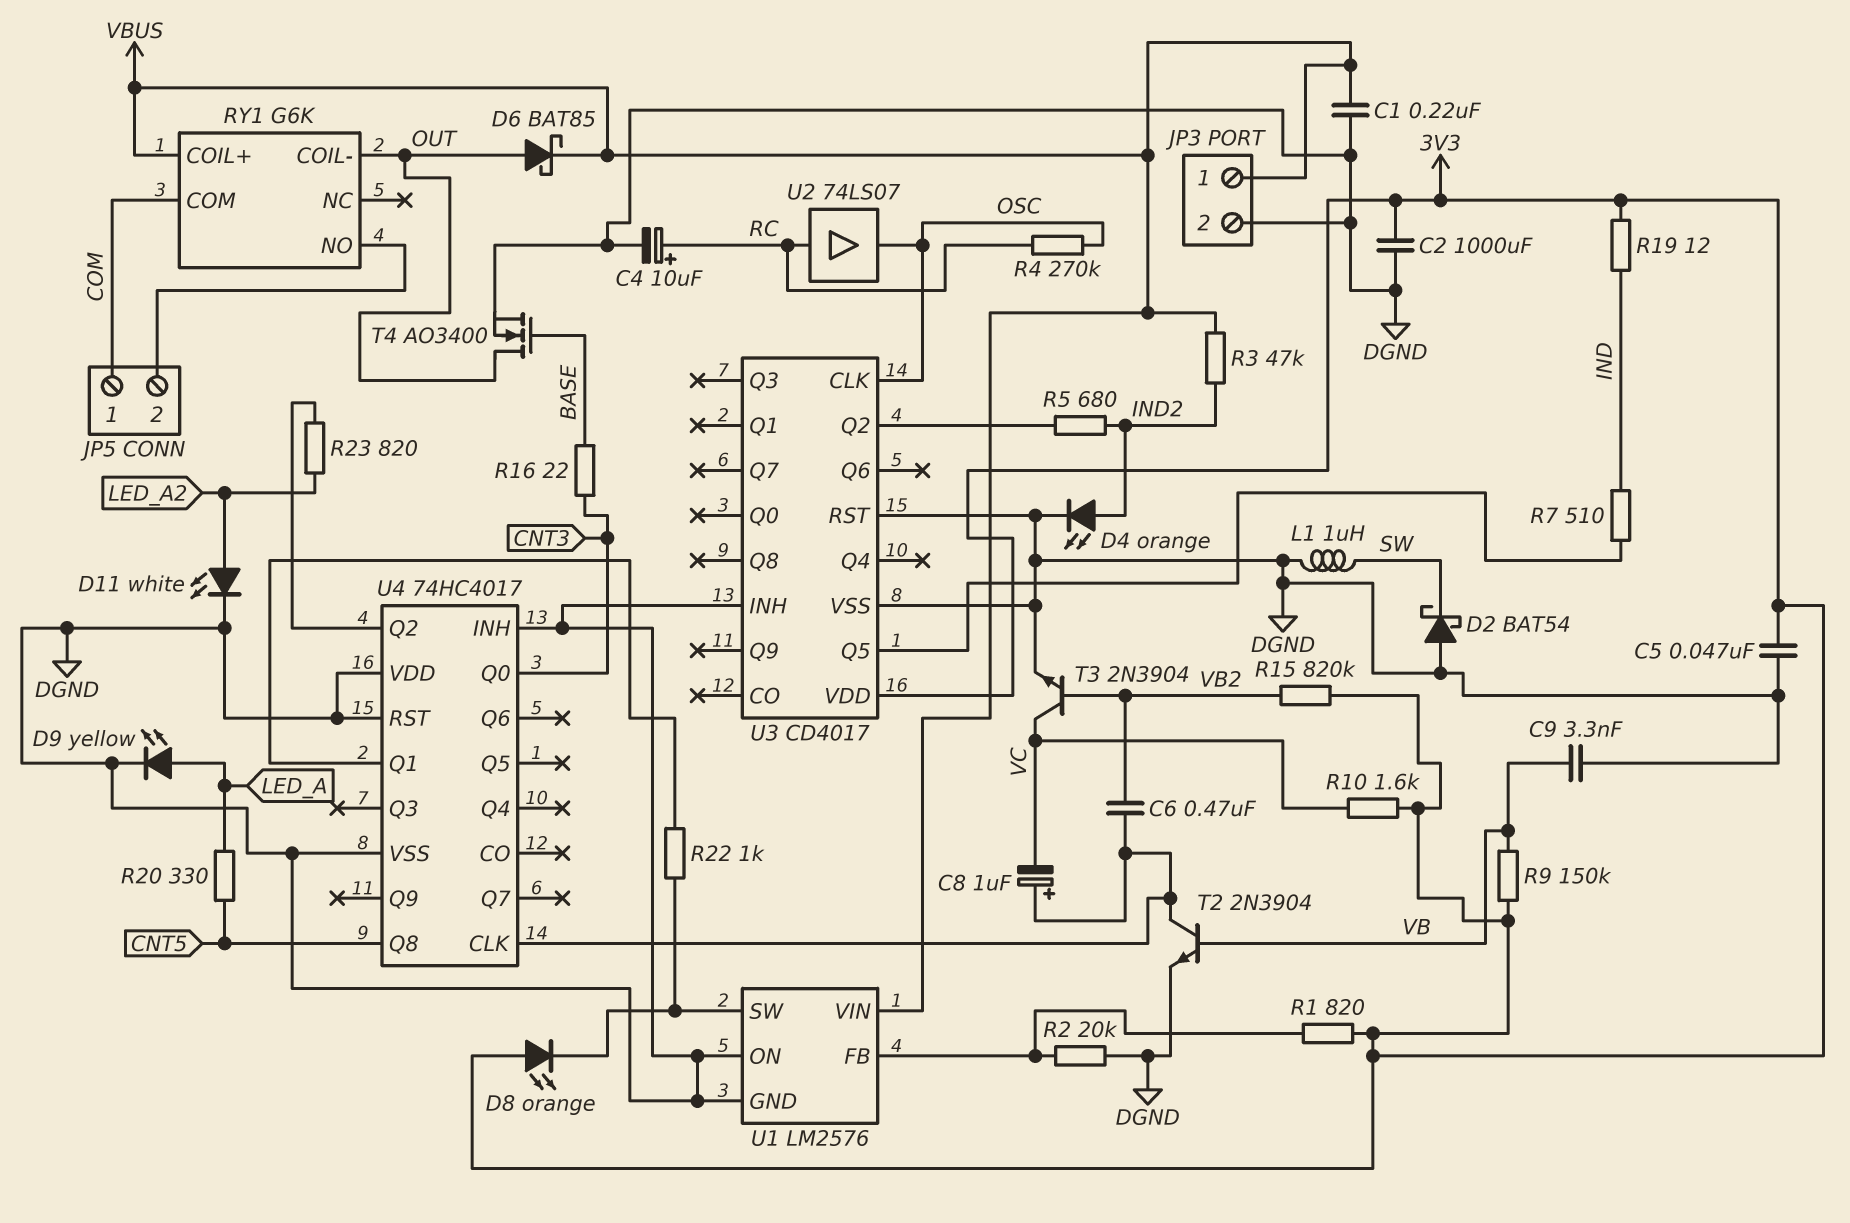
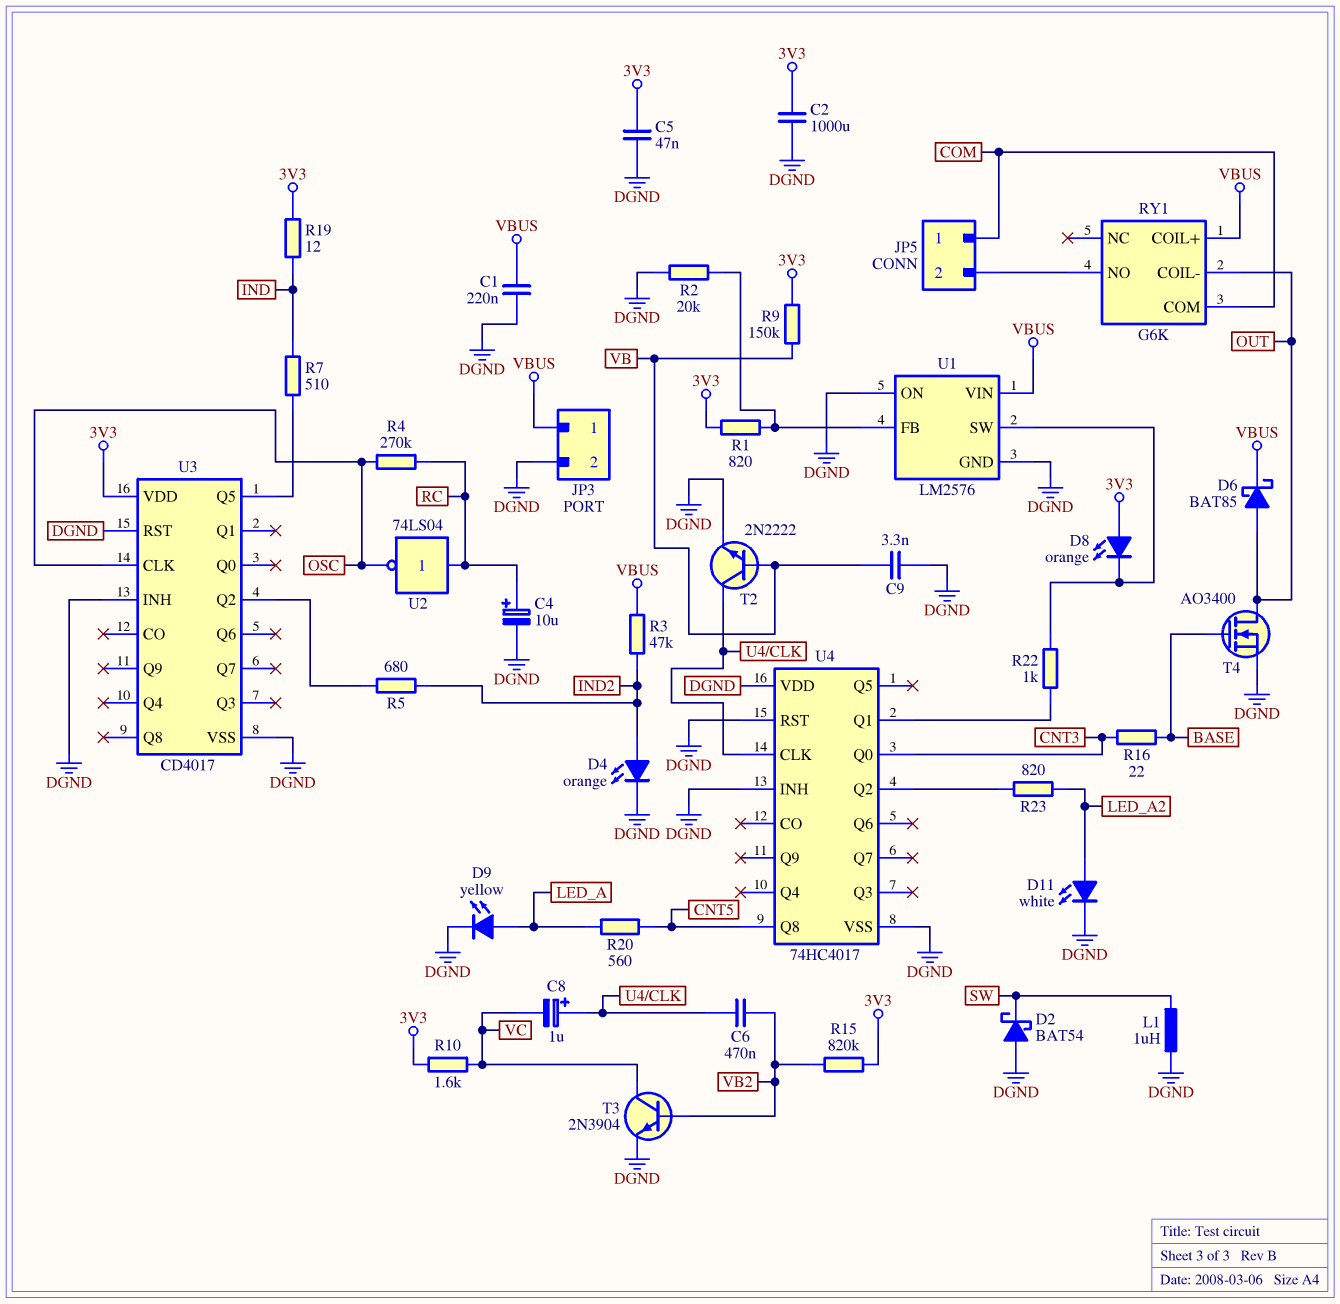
R20: 330 (CNT5, LED_A) -> 560 (CNT5, LED_A)
T2: NPN 2N3904 (B VB, C U4/CLK, E DGND) -> NPN 2N2222 (B VB, C U4/CLK, E DGND)
U2: buffer 74LS07 (in RC, out OSC) -> NOT 74LS04 (in RC, out OSC)

